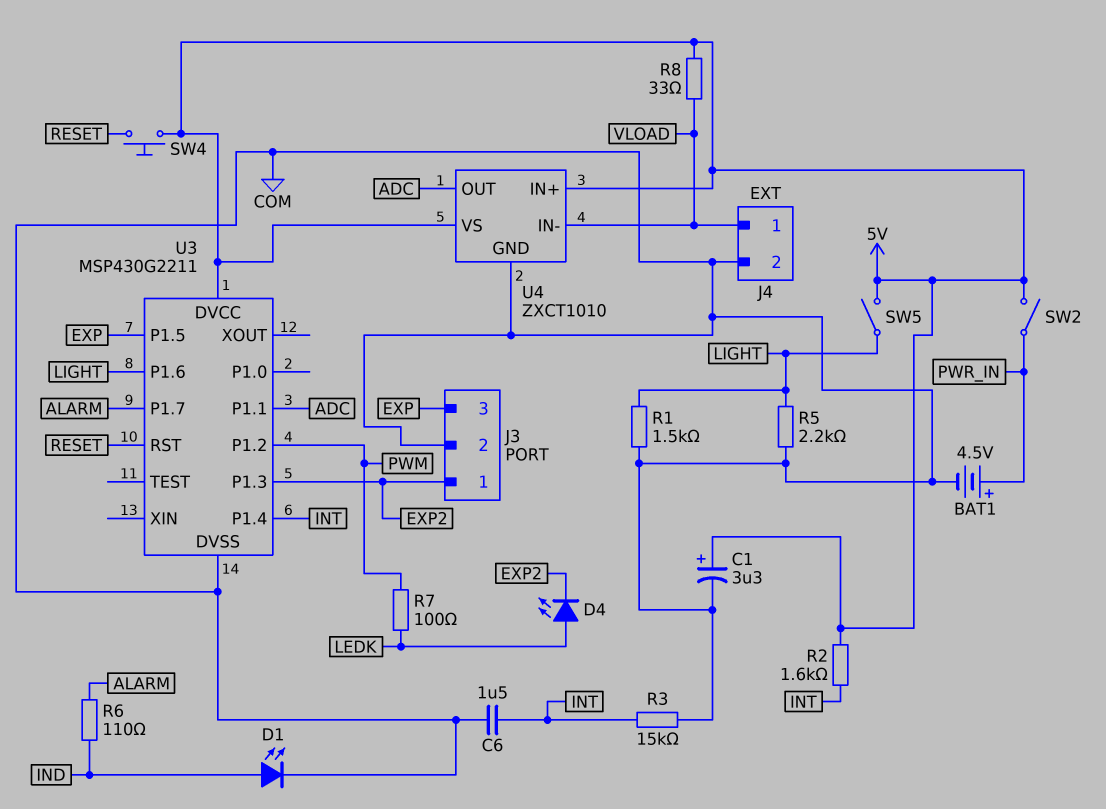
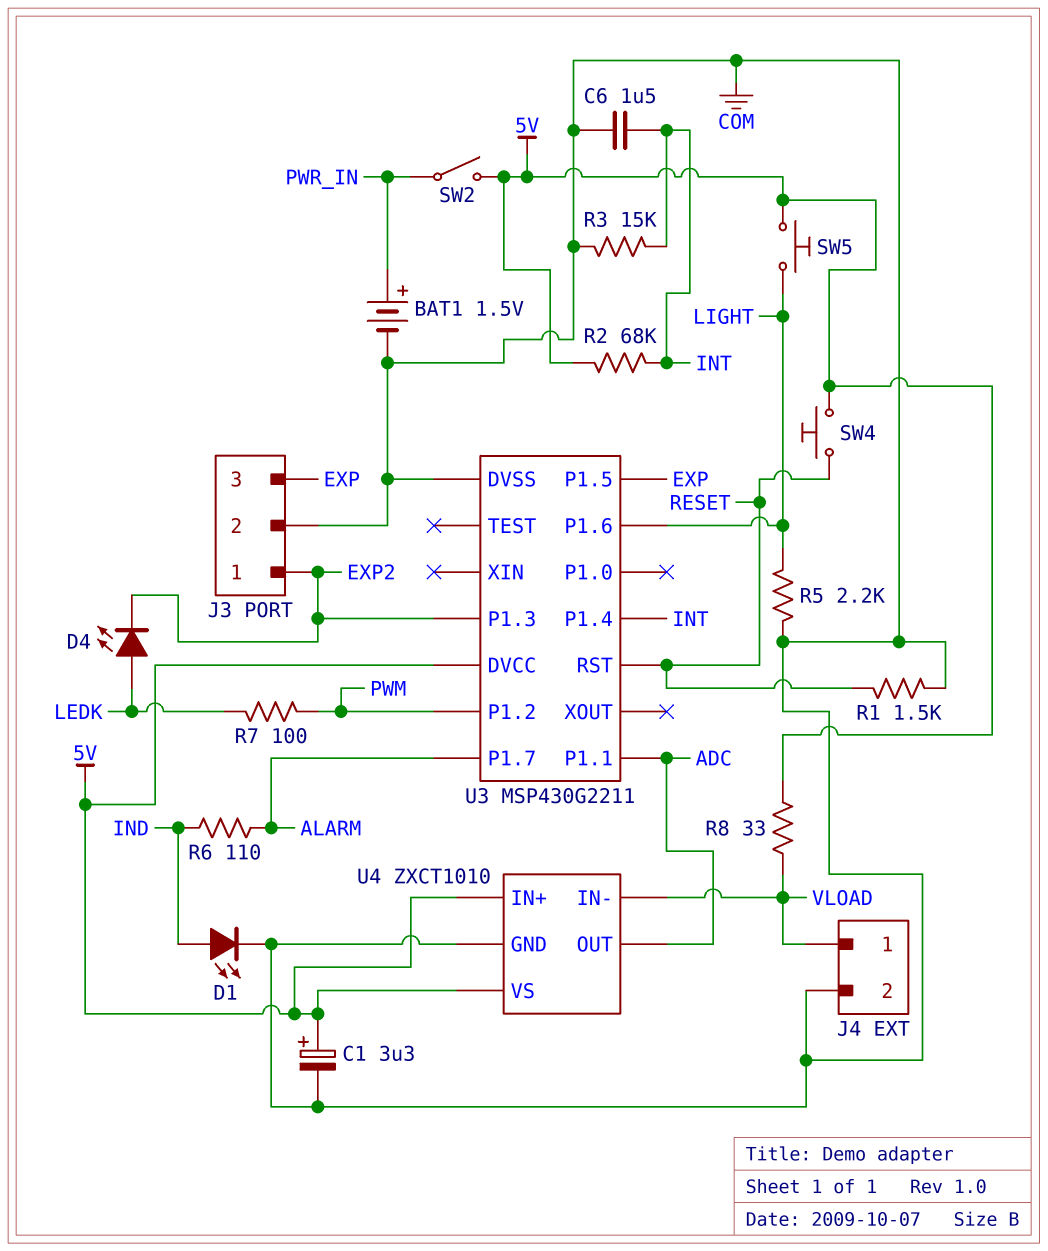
BAT1: 4.5V (plus PWR_IN, minus COM) -> 1.5V (plus PWR_IN, minus COM)
R1: 1.5k (COM, LIGHT) -> 1.5k (COM, RESET)
R2: 1.6k (5V, INT) -> 68k (5V, INT)
SW5: switch (5V, LIGHT) -> button (5V, LIGHT)

